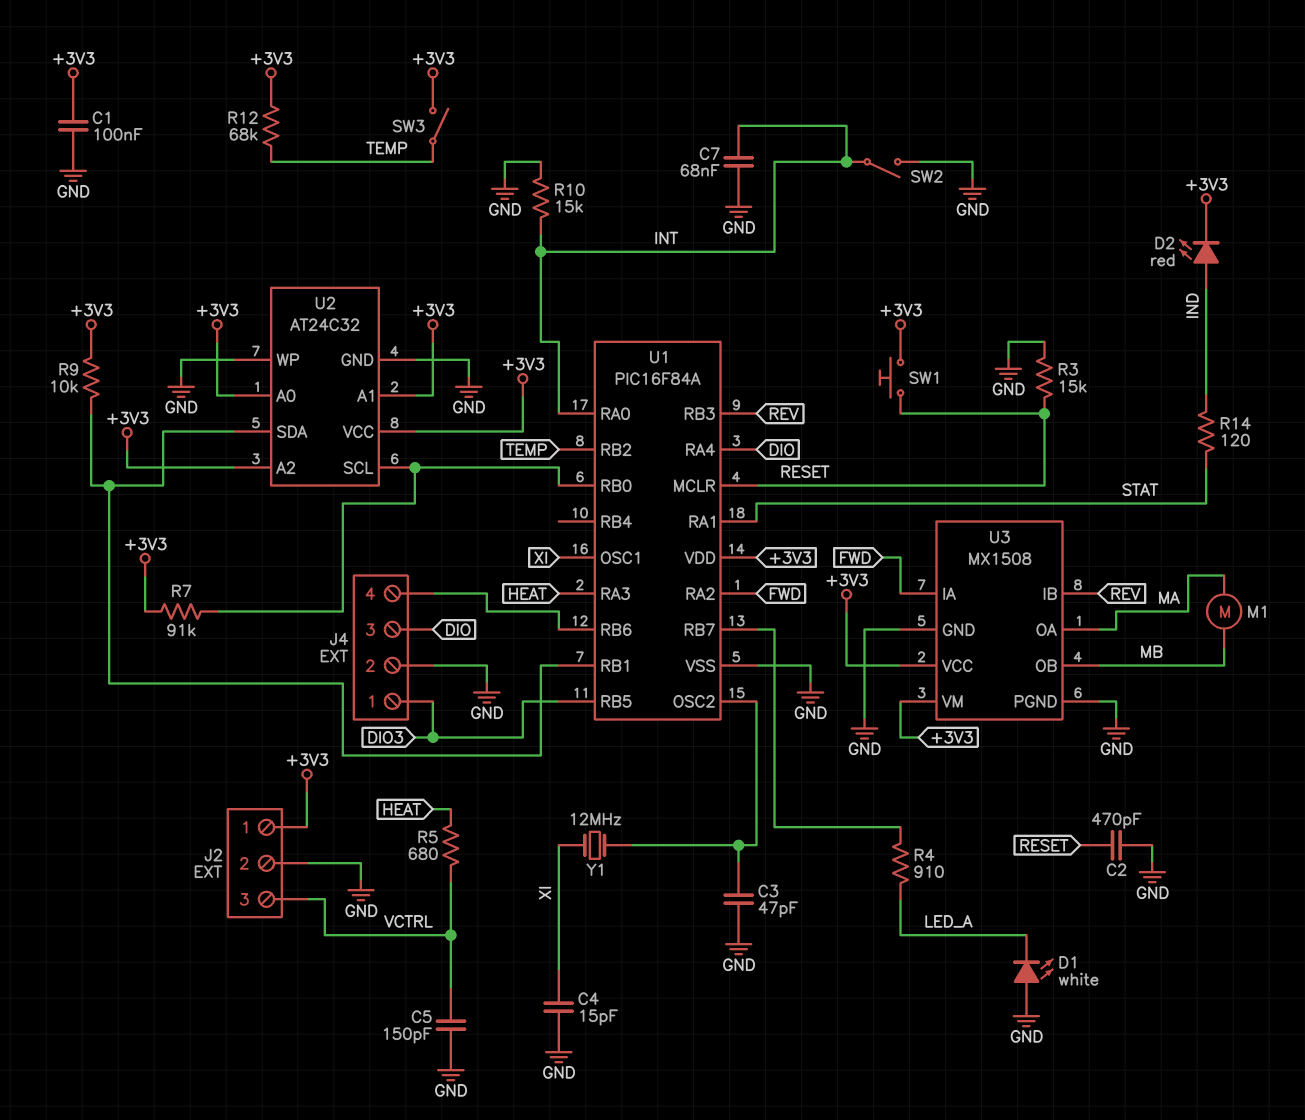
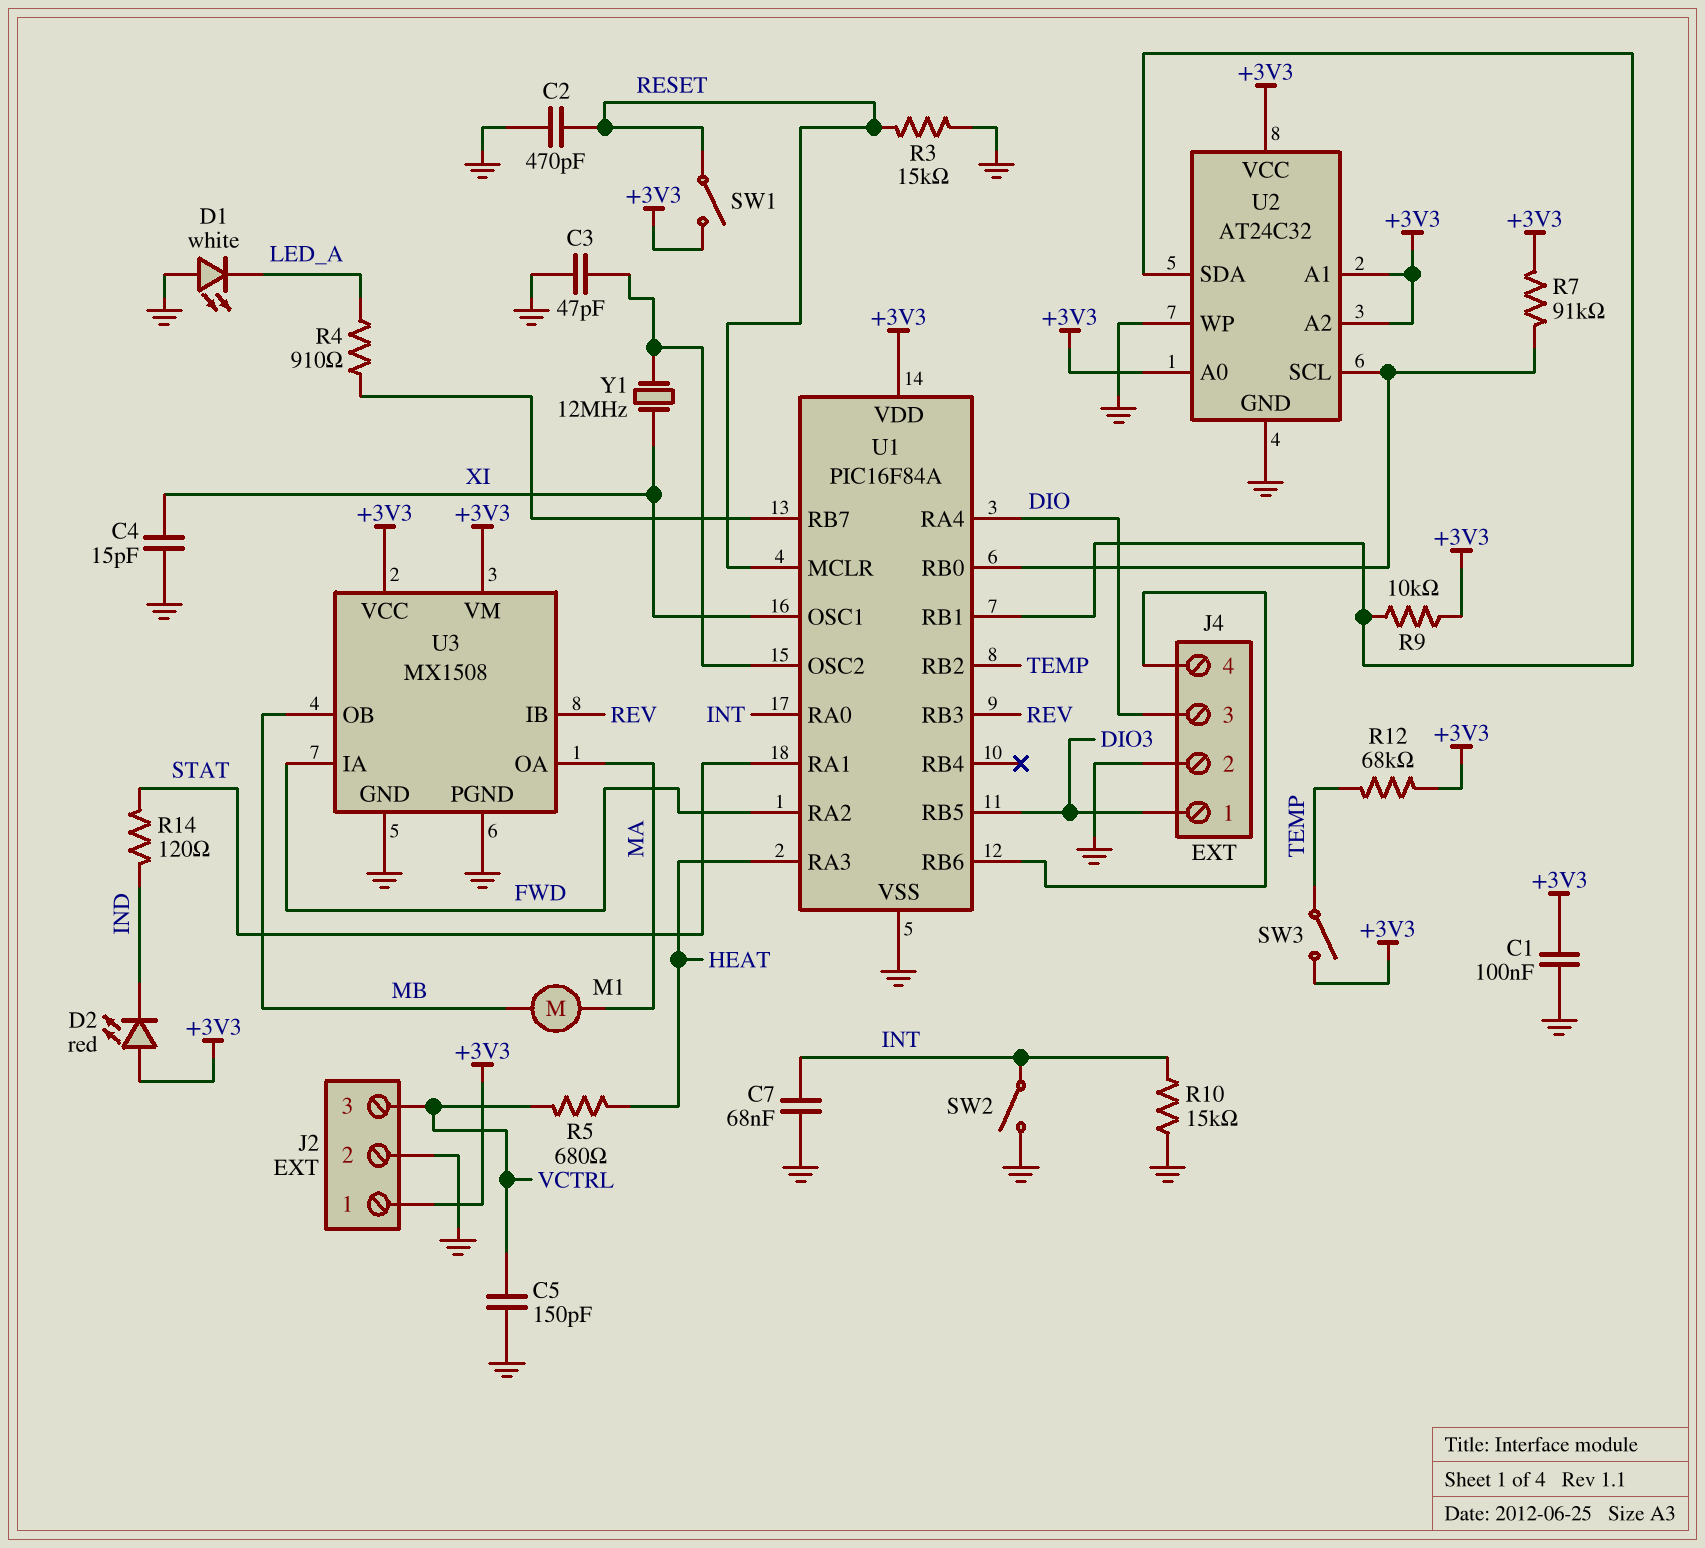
D2: LED red (A IND, K +3V3) -> LED red (A +3V3, K IND)
SW1: button (+3V3, RESET) -> switch (+3V3, RESET)

